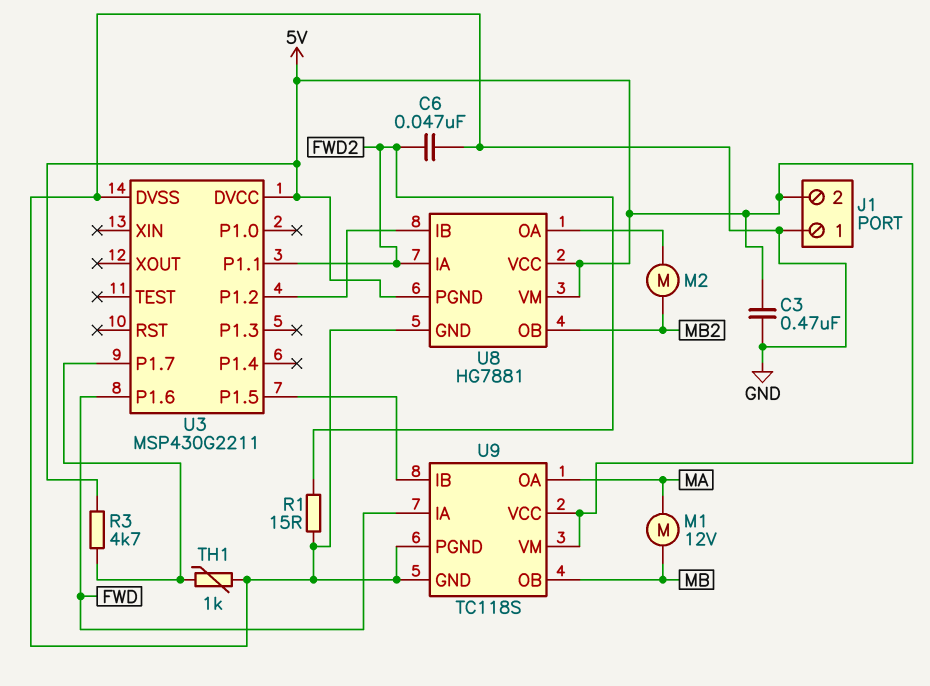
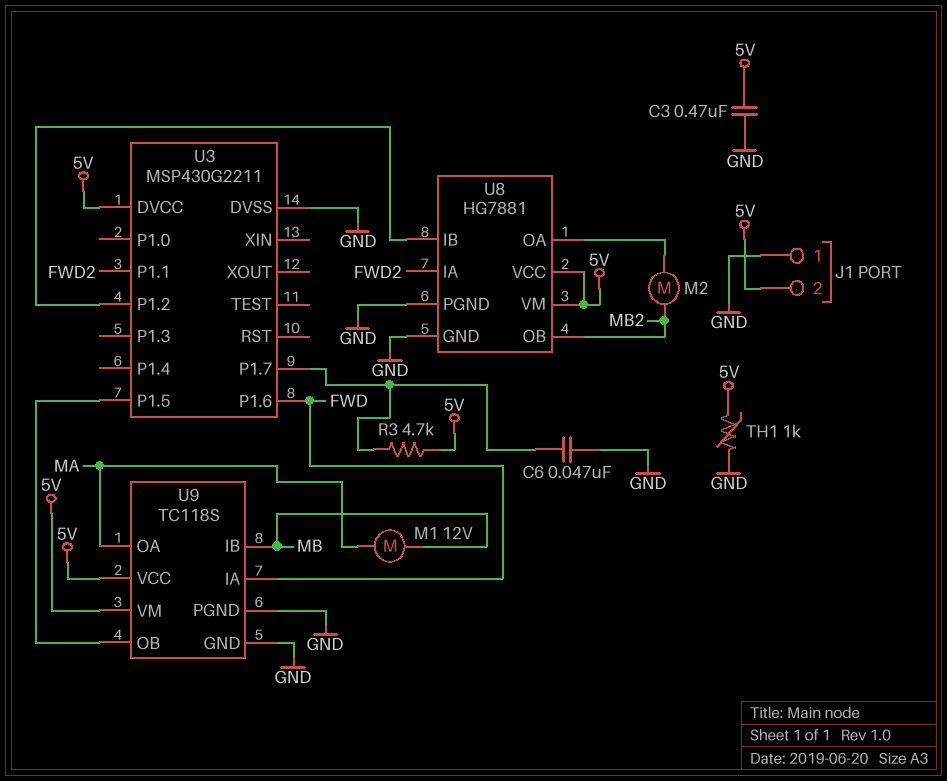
C6: 47nF (FWD2, GND) -> 47nF (GND, U3/P1.7)
R1: 15 (FWD2, GND) -> none
TH1: 1k (GND, U3/P1.7) -> 1k (5V, GND)
U8 pin PGND: 5V -> GND
U9 pin IB: U3/P1.5 -> MB
U9 pin OB: MB -> U3/P1.5

